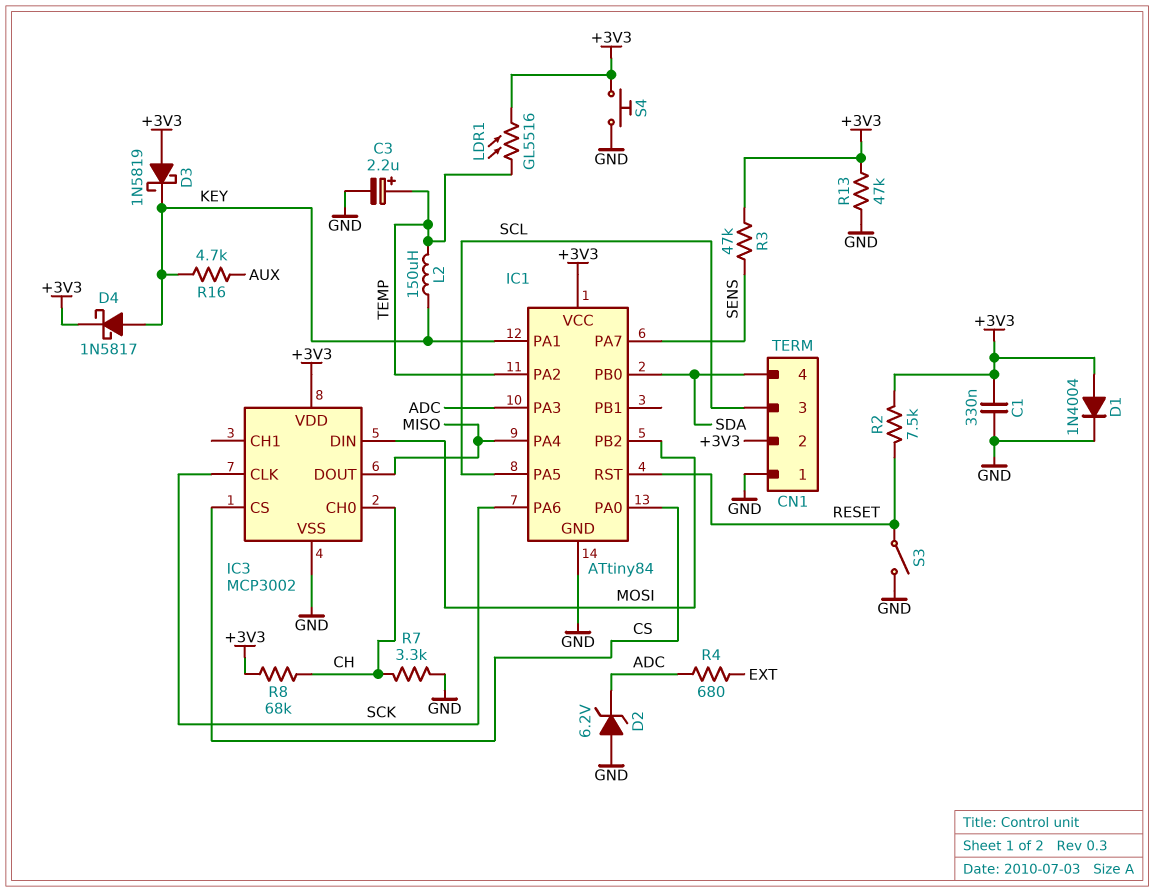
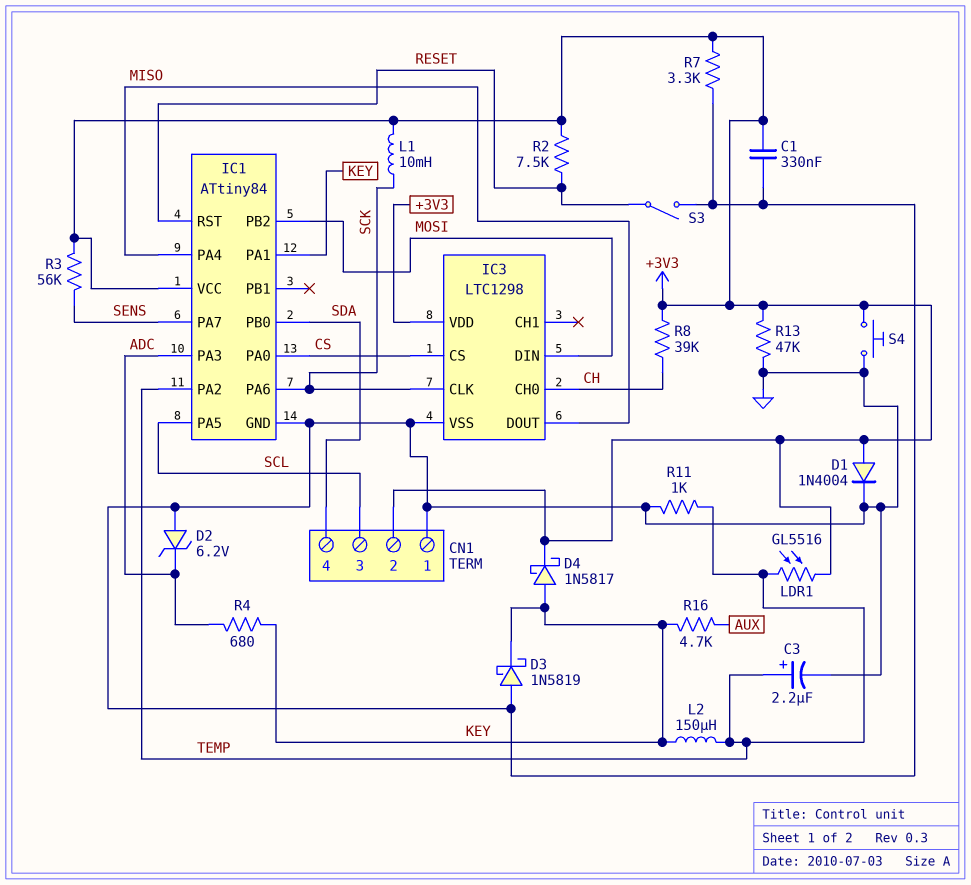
D3: schottky 1N5819 (A +3V3, K KEY) -> schottky 1N5819 (A GND, K KEY)
IC3: MCP3002 -> LTC1298
L1: none -> 10mH (+3V3, SCK)
R3: 47k (+3V3, SENS) -> 56k (+3V3, SENS)
R4: 680 (ADC, EXT) -> 680 (ADC, KEY)
R7: 3.3k (CH, GND) -> 3.3k (+3V3, GND)
R8: 68k (+3V3, CH) -> 39k (+3V3, CH)
R11: none -> 1k (GND, TEMP)

